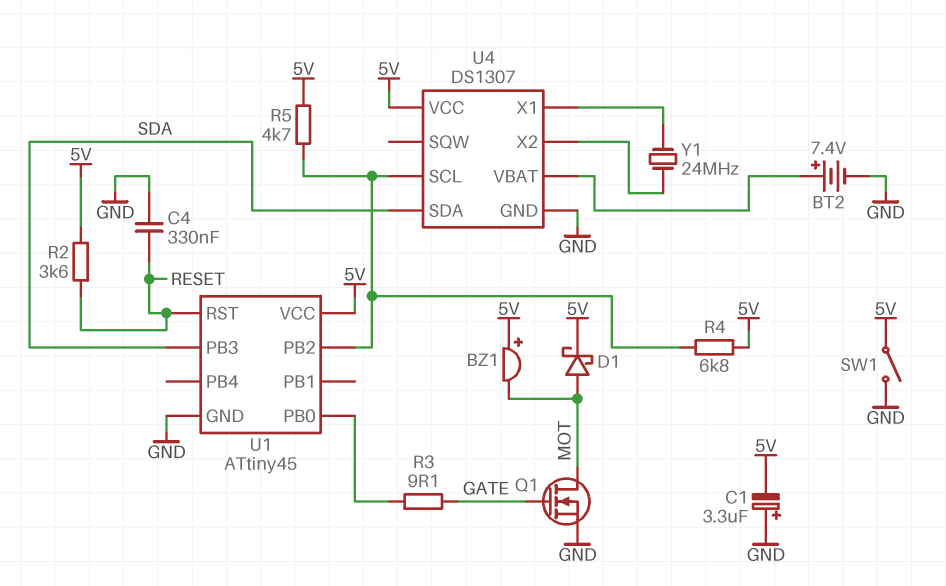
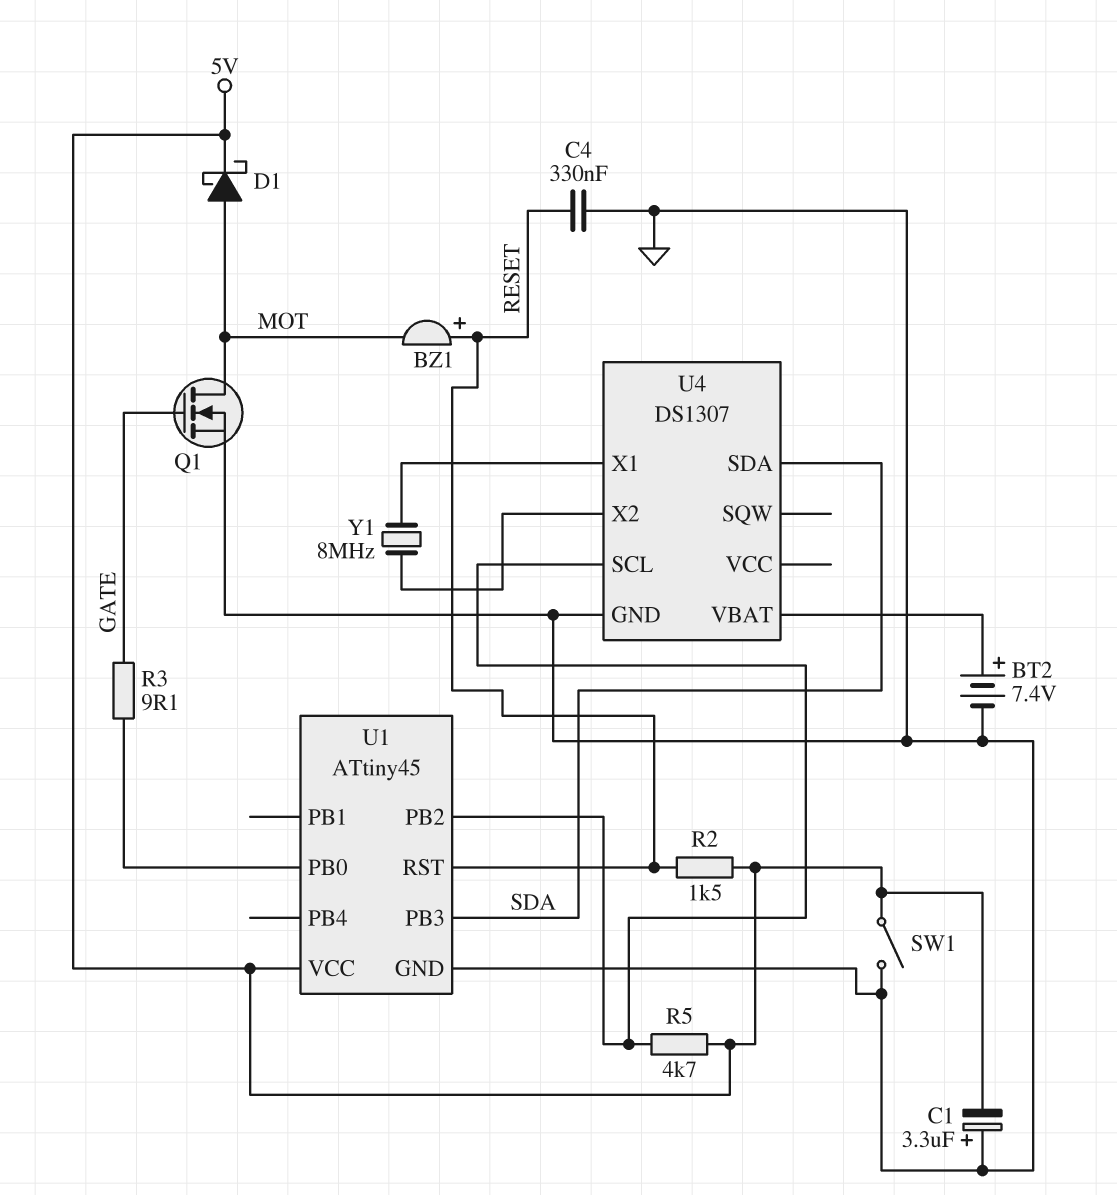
BZ1: buzzer (plus 5V, minus MOT) -> buzzer (plus RESET, minus MOT)
R2: 3.6k (5V, RESET) -> 1.5k (5V, RESET)
R4: 6.8k (5V, U1/PB2) -> none
U4 pin VCC: 5V -> none
Y1: 24MHz (U4/X1, U4/X2) -> 8MHz (U4/X1, U4/X2)

